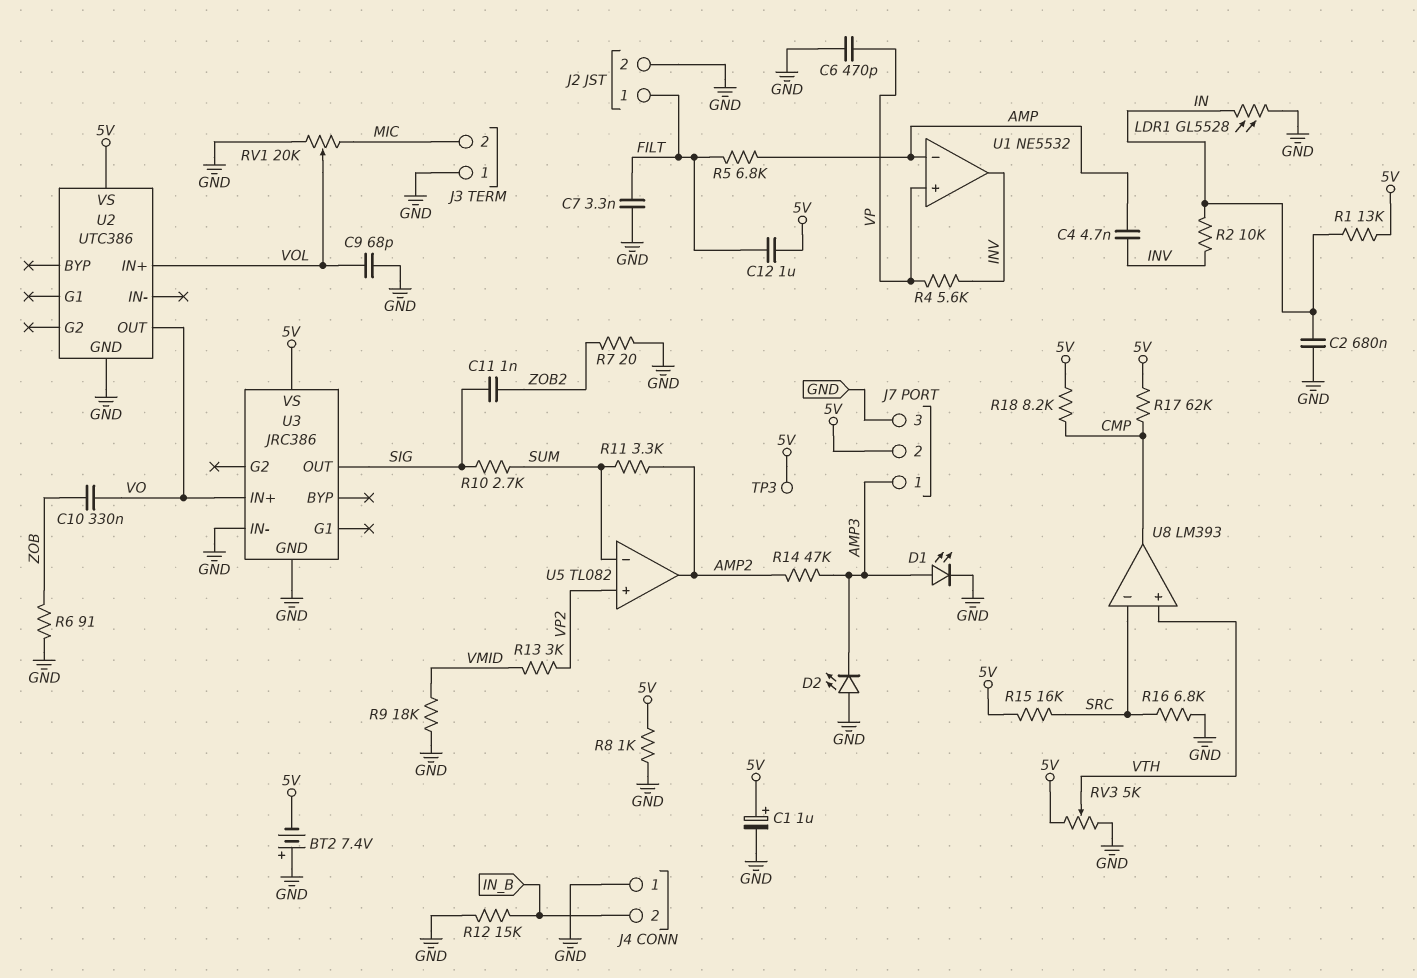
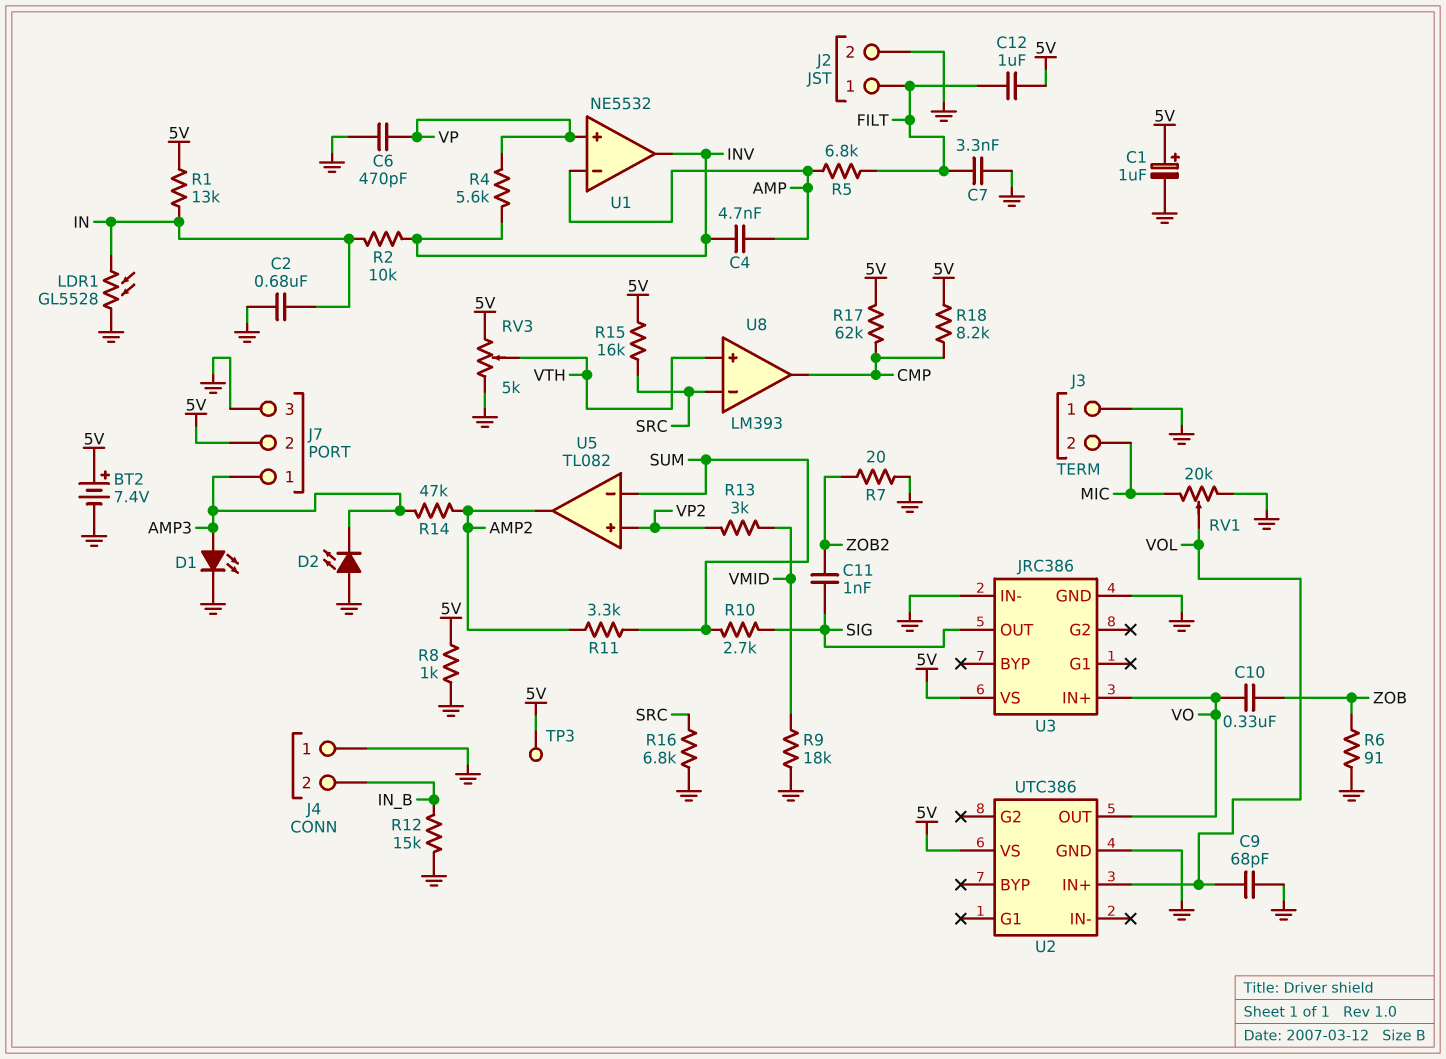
BT2: 7.4V (plus GND, minus 5V) -> 7.4V (plus 5V, minus GND)

